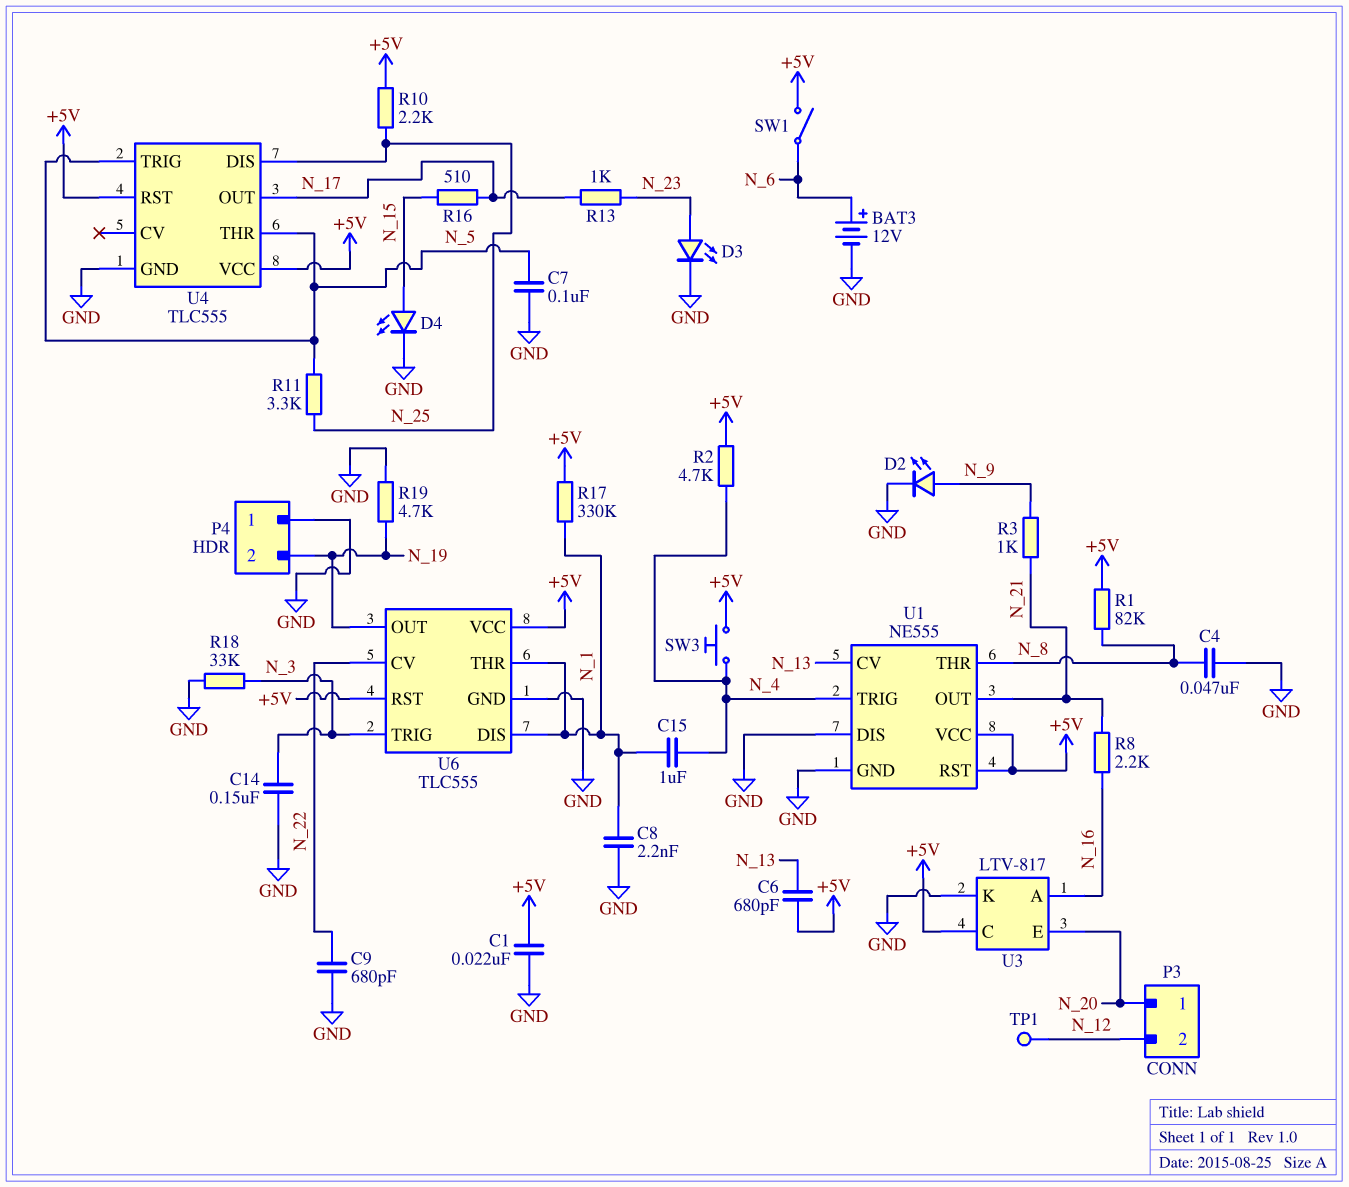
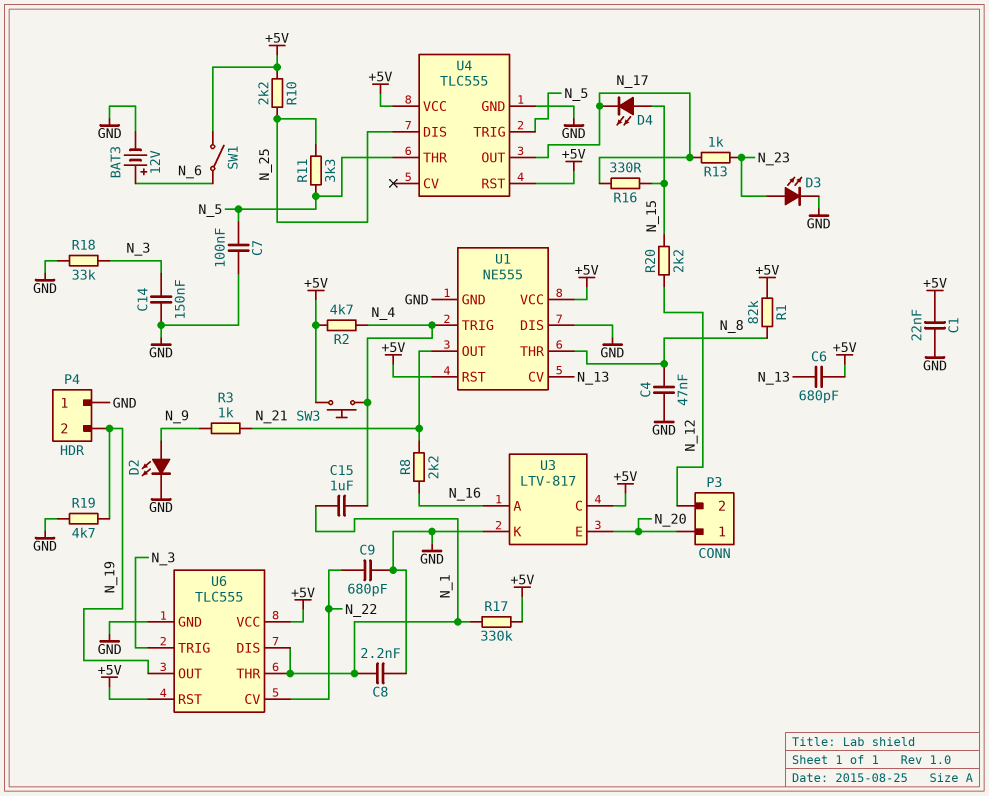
D4: LED (A N_15, K GND) -> LED (A N_15, K N_17)
R16: 510 (N_15, N_17) -> 330 (N_15, N_17)
R20: none -> 2.2k (N_12, N_15)
TP1: test point (N_12) -> none

